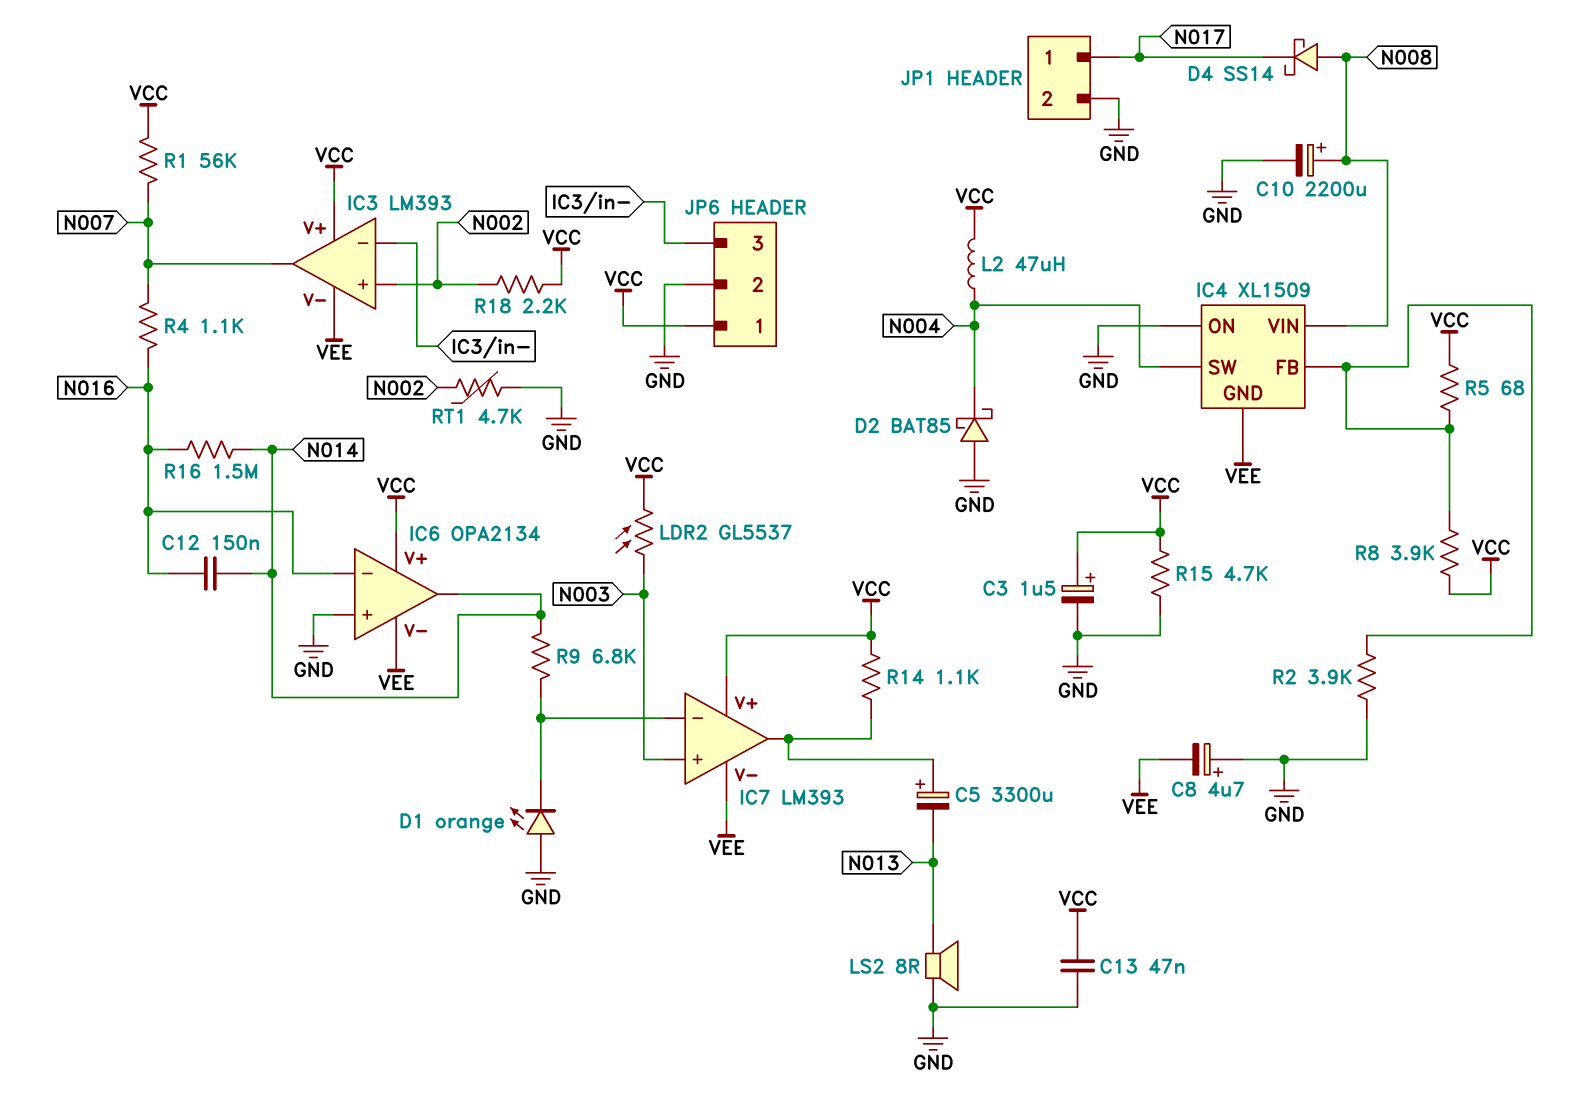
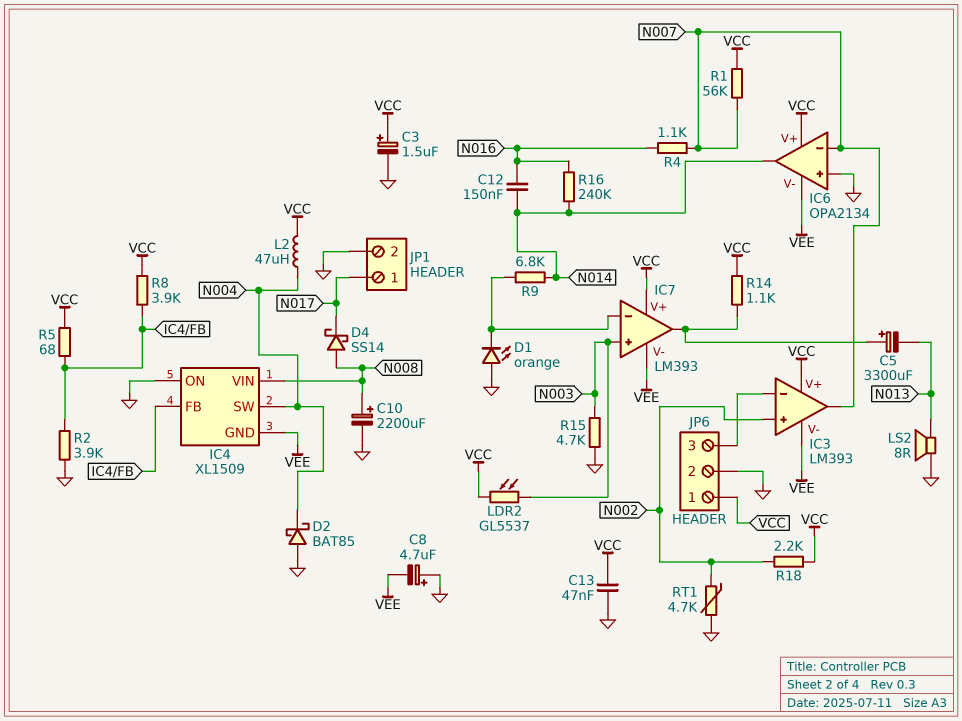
IC6 pin in-: N016 -> N007
R15: 4.7k (GND, VCC) -> 4.7k (GND, N003)
R16: 1.5M (N014, N016) -> 240k (N014, N016)

